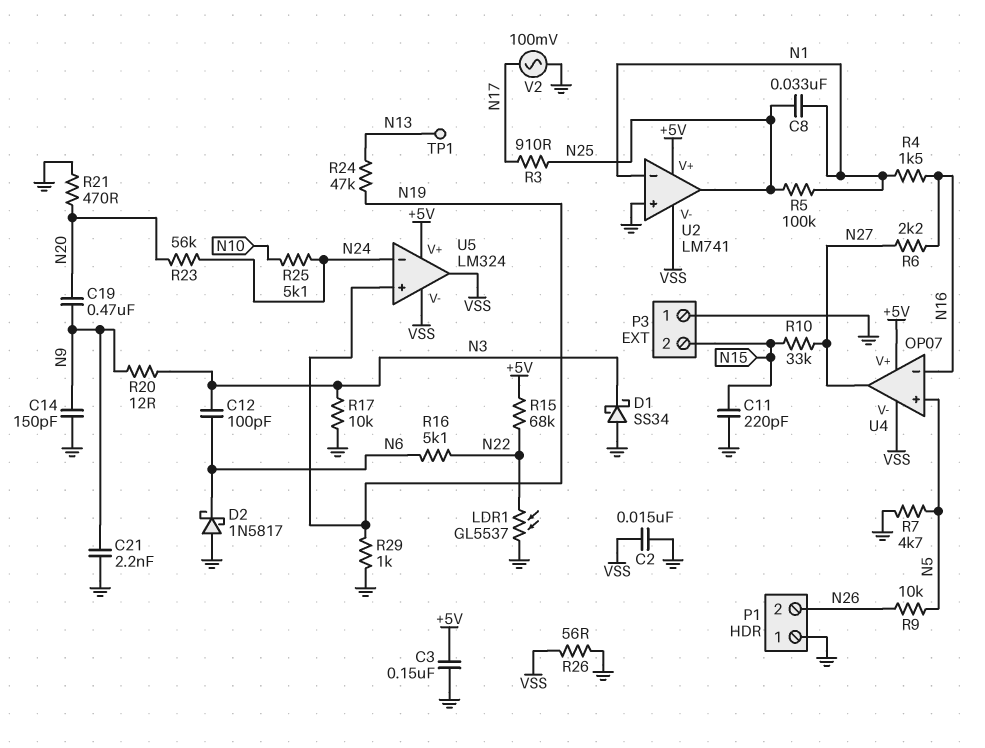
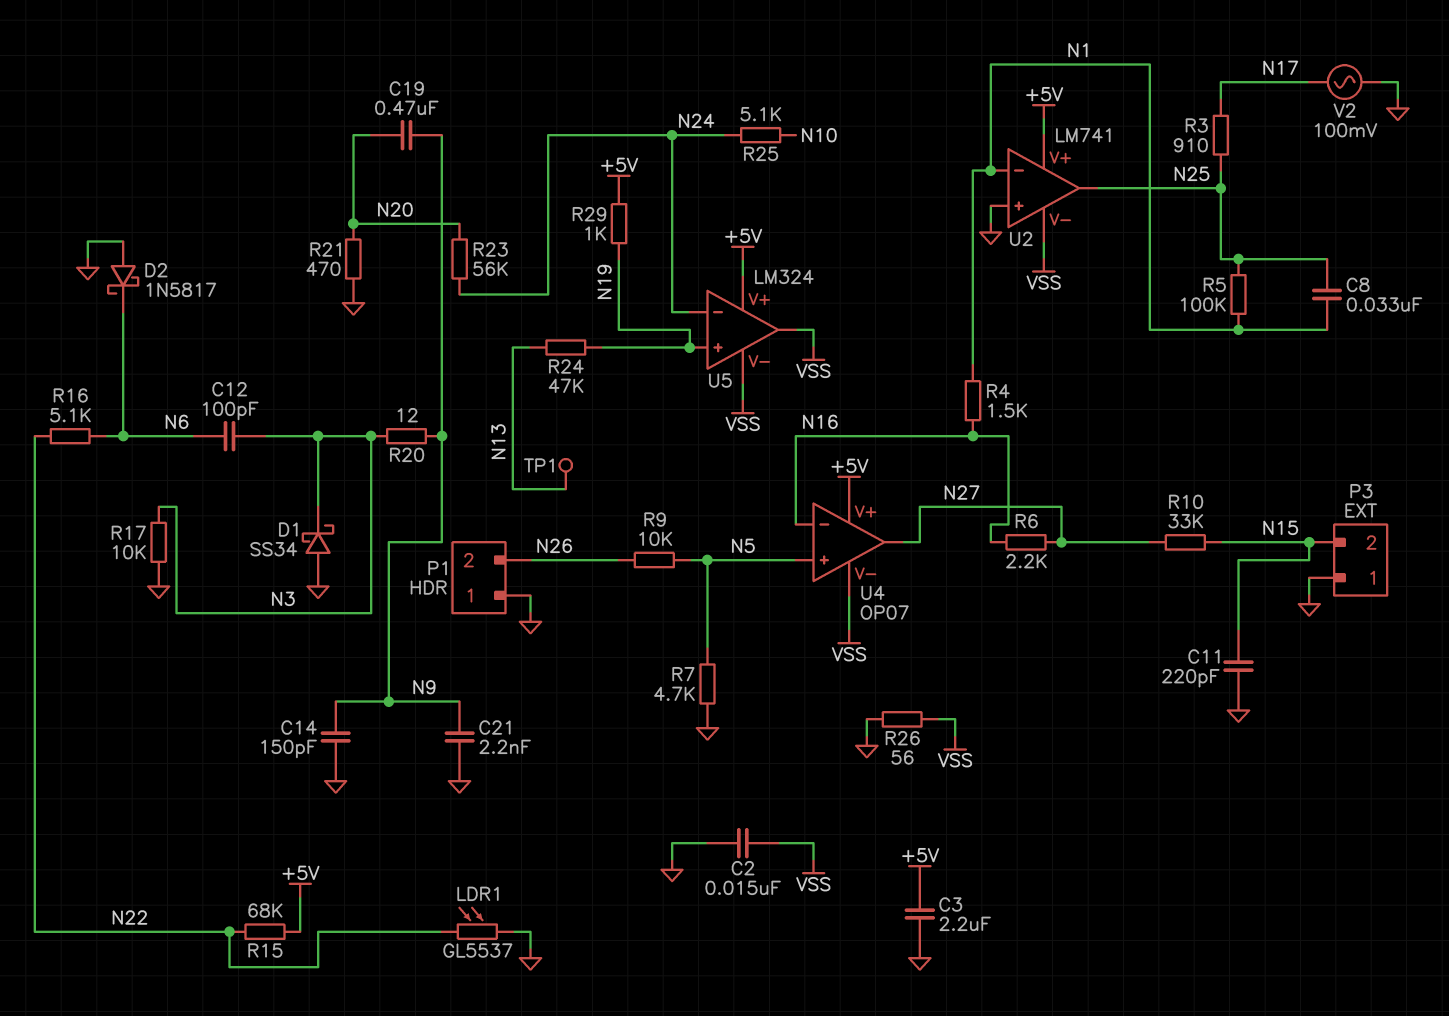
C3: 150nF (+5V, GND) -> 2.2uF (+5V, GND)
R29: 1k (GND, N19) -> 1k (+5V, N19)

